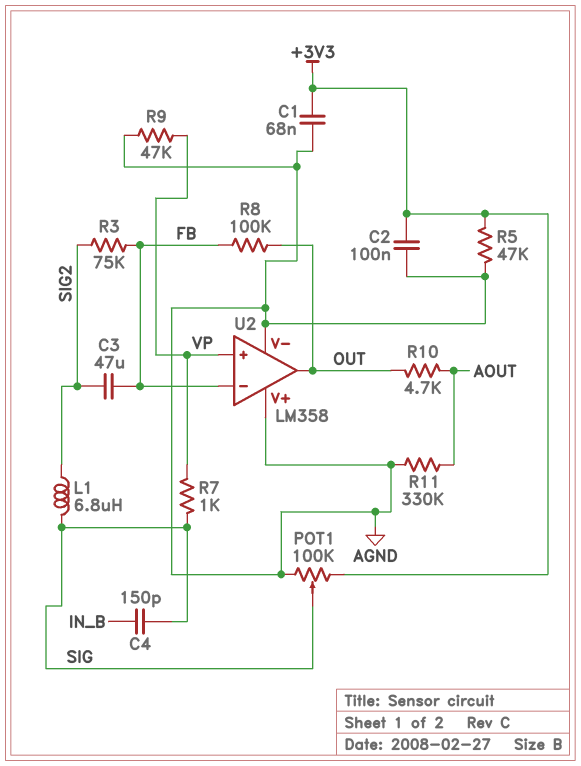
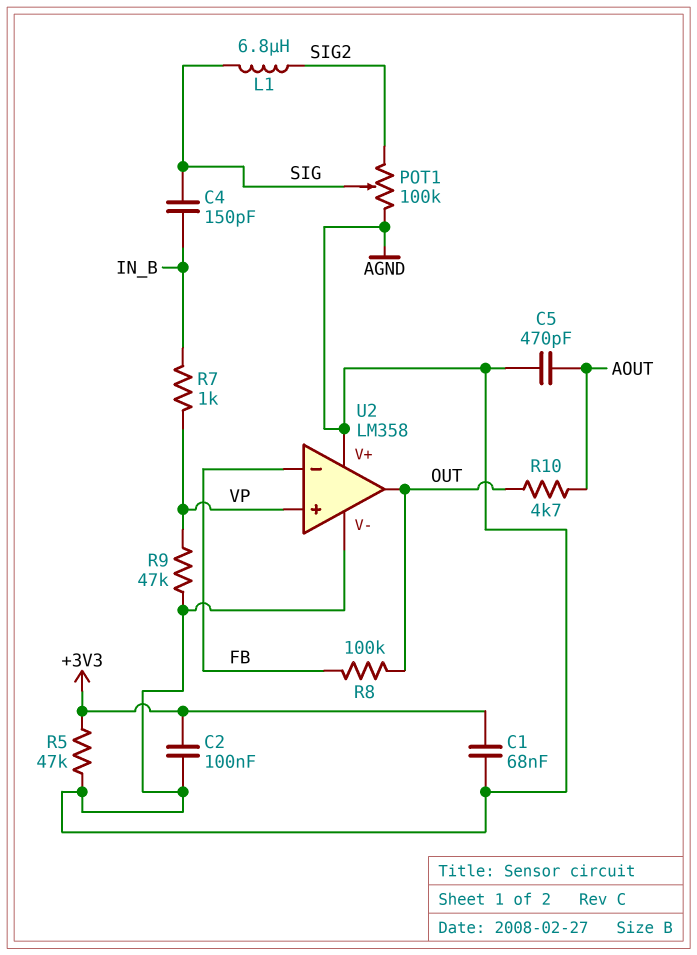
C3: 47uF (FB, SIG2) -> none
C5: none -> 470pF (AGND, AOUT)
POT1: 100k (+3V3, AGND, wiper SIG) -> 100k (AGND, SIG2, wiper SIG)
R3: 75k (FB, SIG2) -> none
R7: 1k (SIG, VP) -> 1k (IN_B, VP)
R11: 330k (AGND, AOUT) -> none

